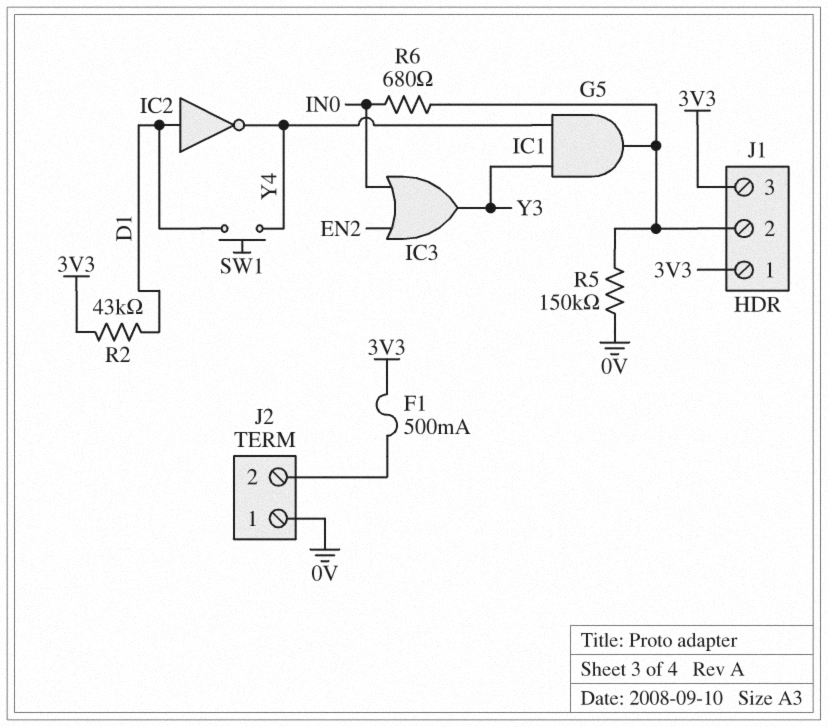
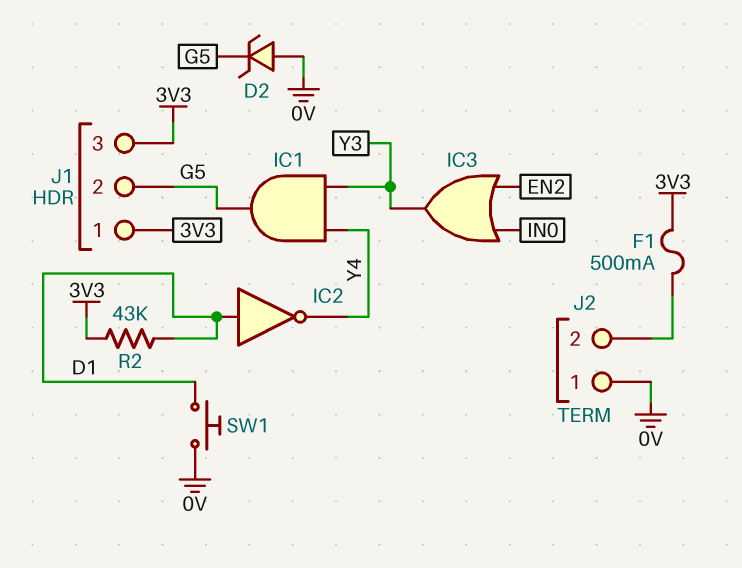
D2: none -> zener (A 0V, K G5)
R5: 150k (0V, G5) -> none
R6: 680 (G5, IN0) -> none
SW1: button (D1, Y4) -> button (0V, D1)

